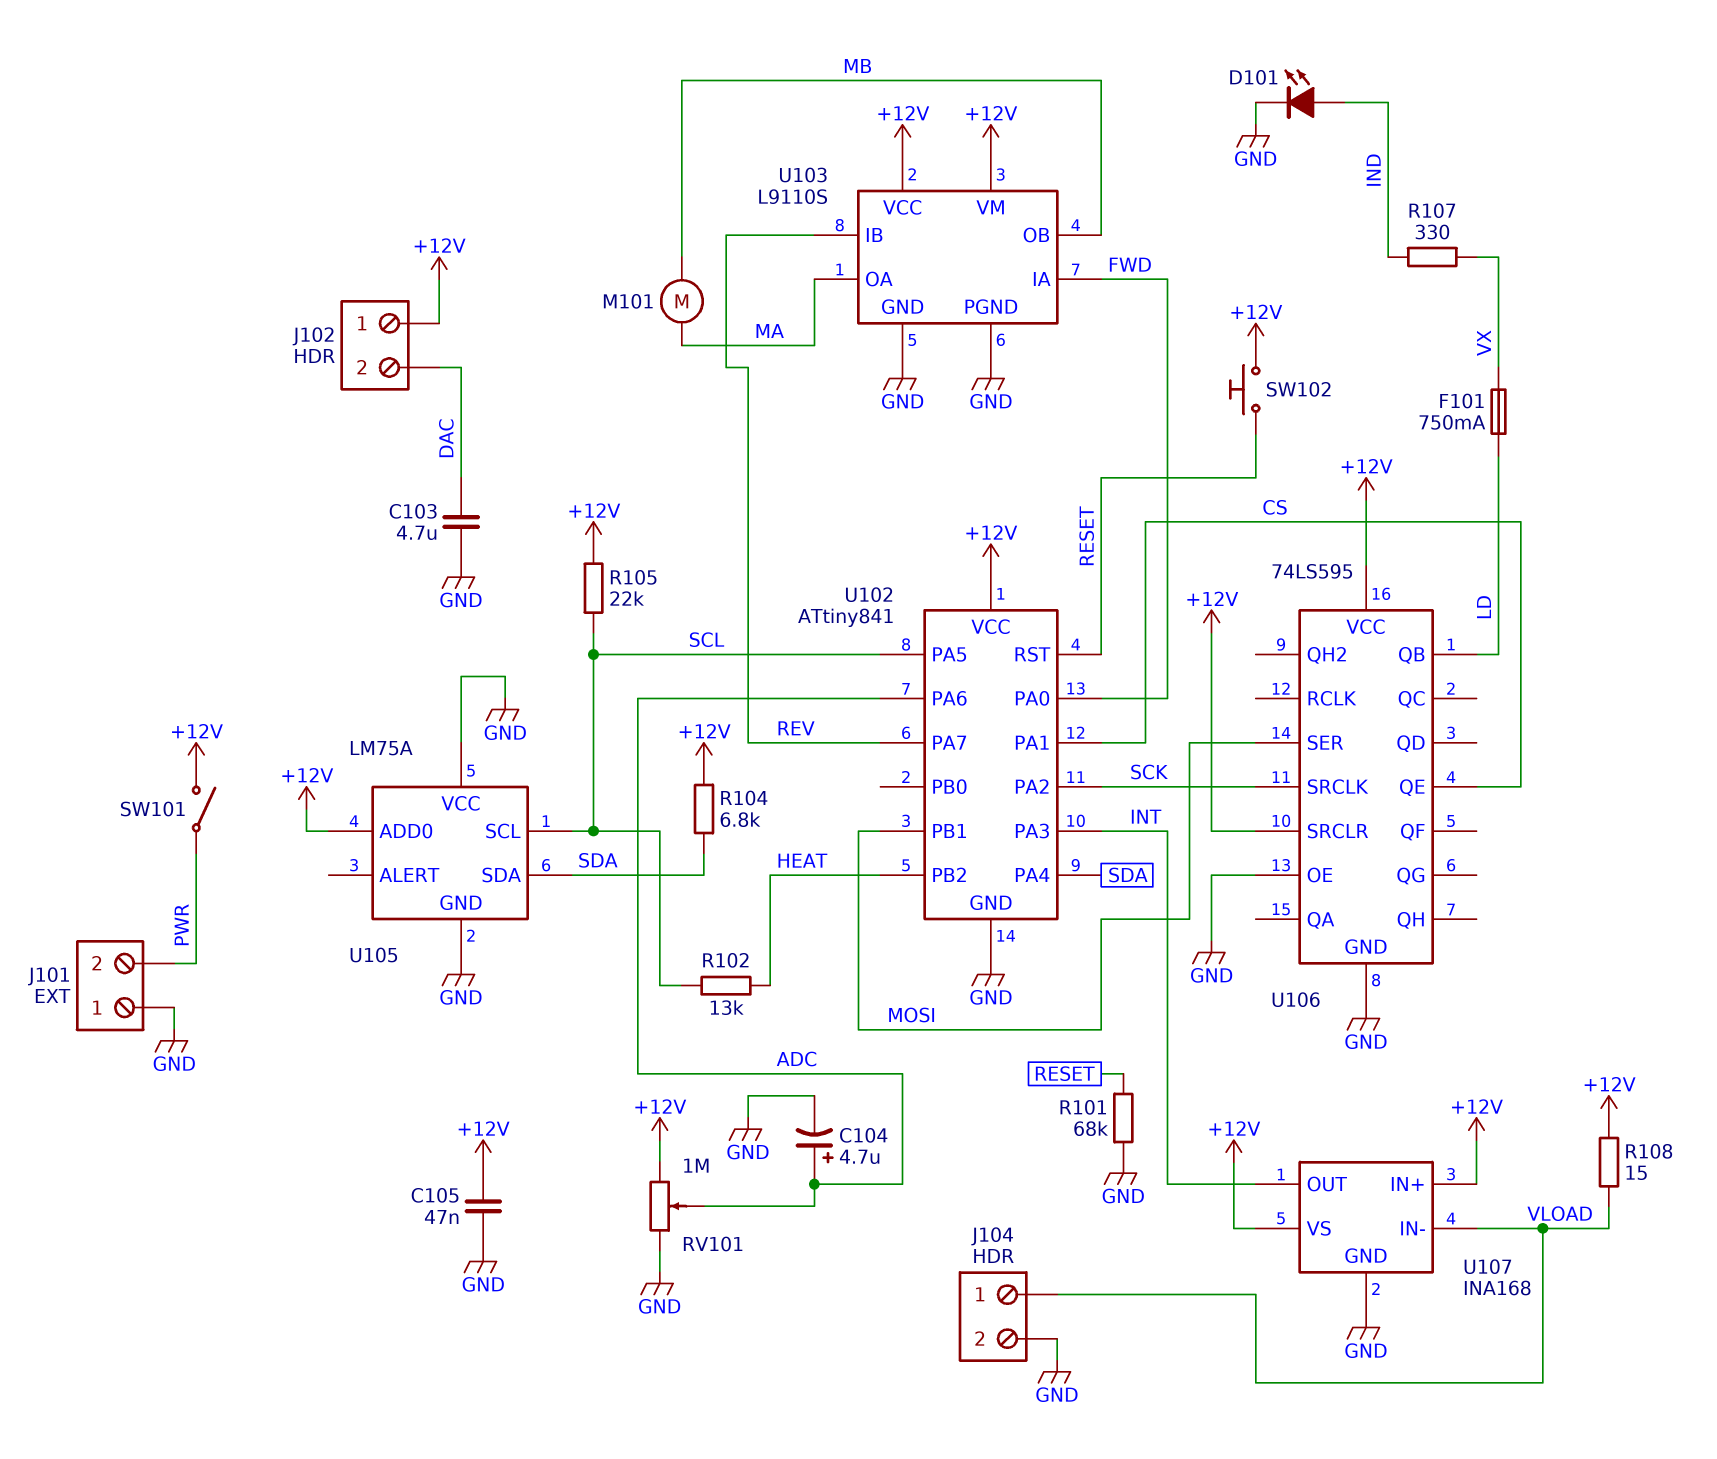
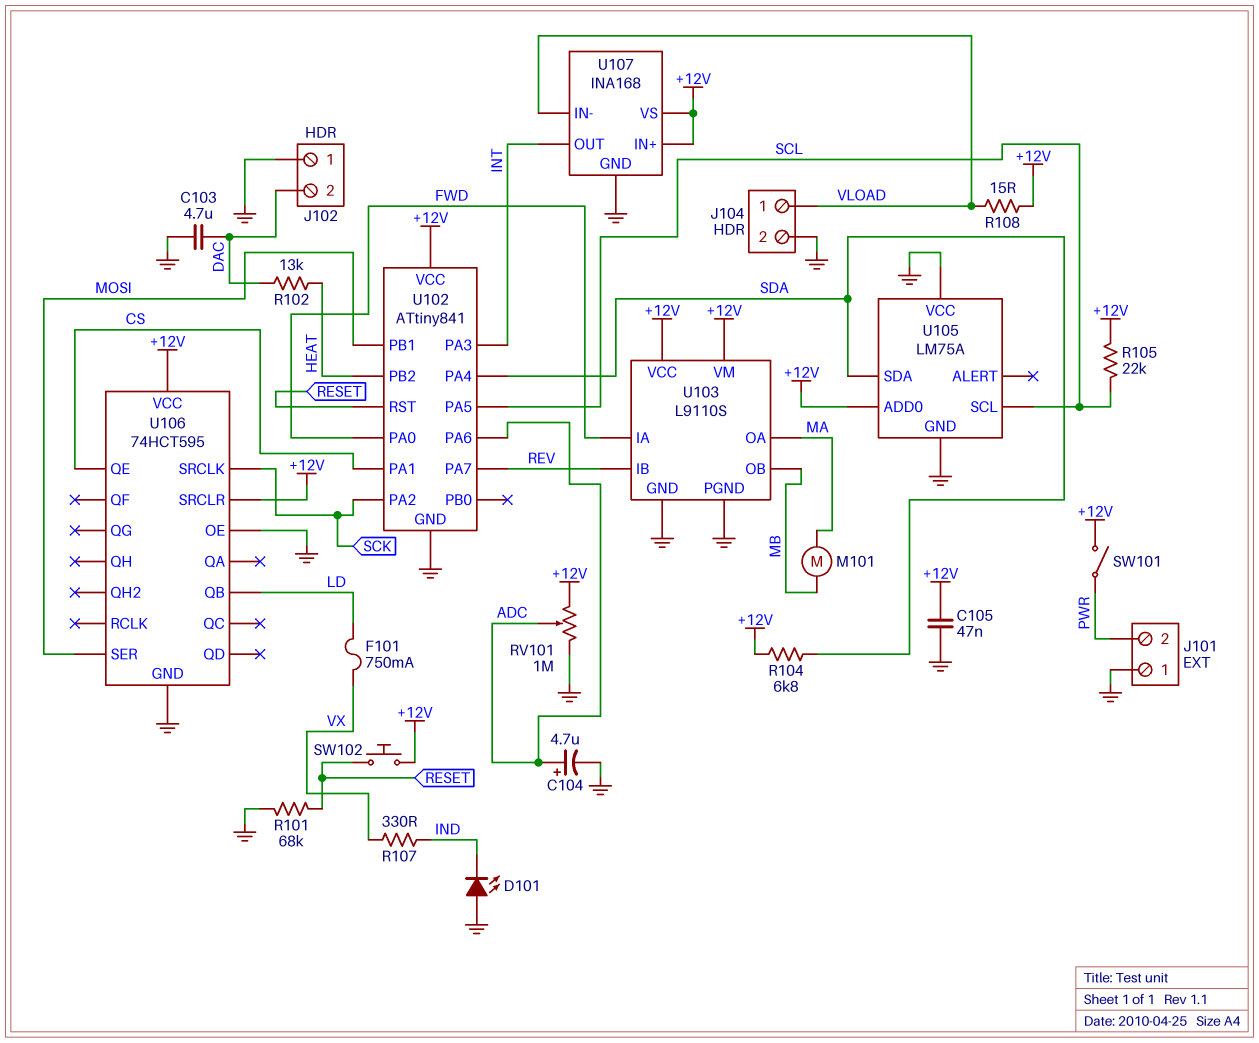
D101: LED (A IND, K GND) -> LED (A GND, K IND)
J102 pin 1: +12V -> GND
R102: 13k (HEAT, SCL) -> 13k (DAC, HEAT)
U106: 74LS595 -> 74HCT595

